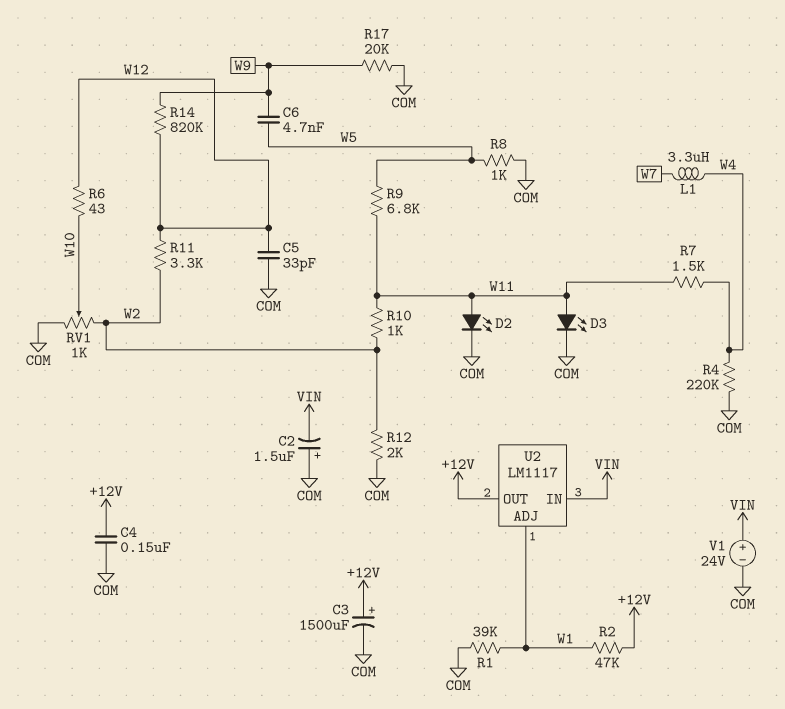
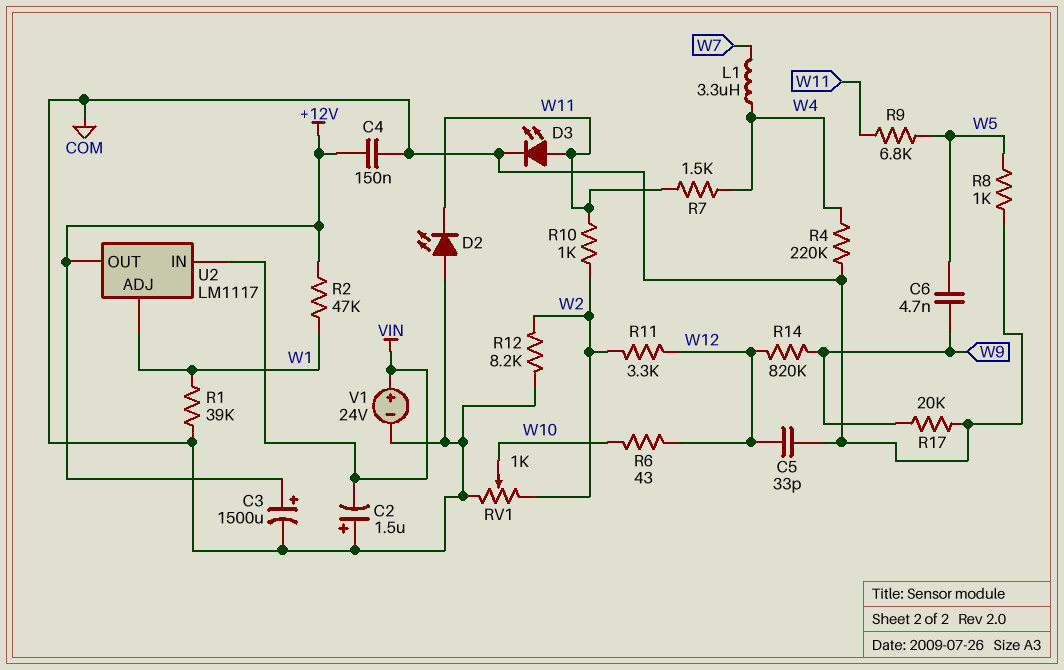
D2: LED (A W11, K COM) -> LED (A COM, K W11)
R12: 2k (COM, W2) -> 8.2k (COM, W2)

